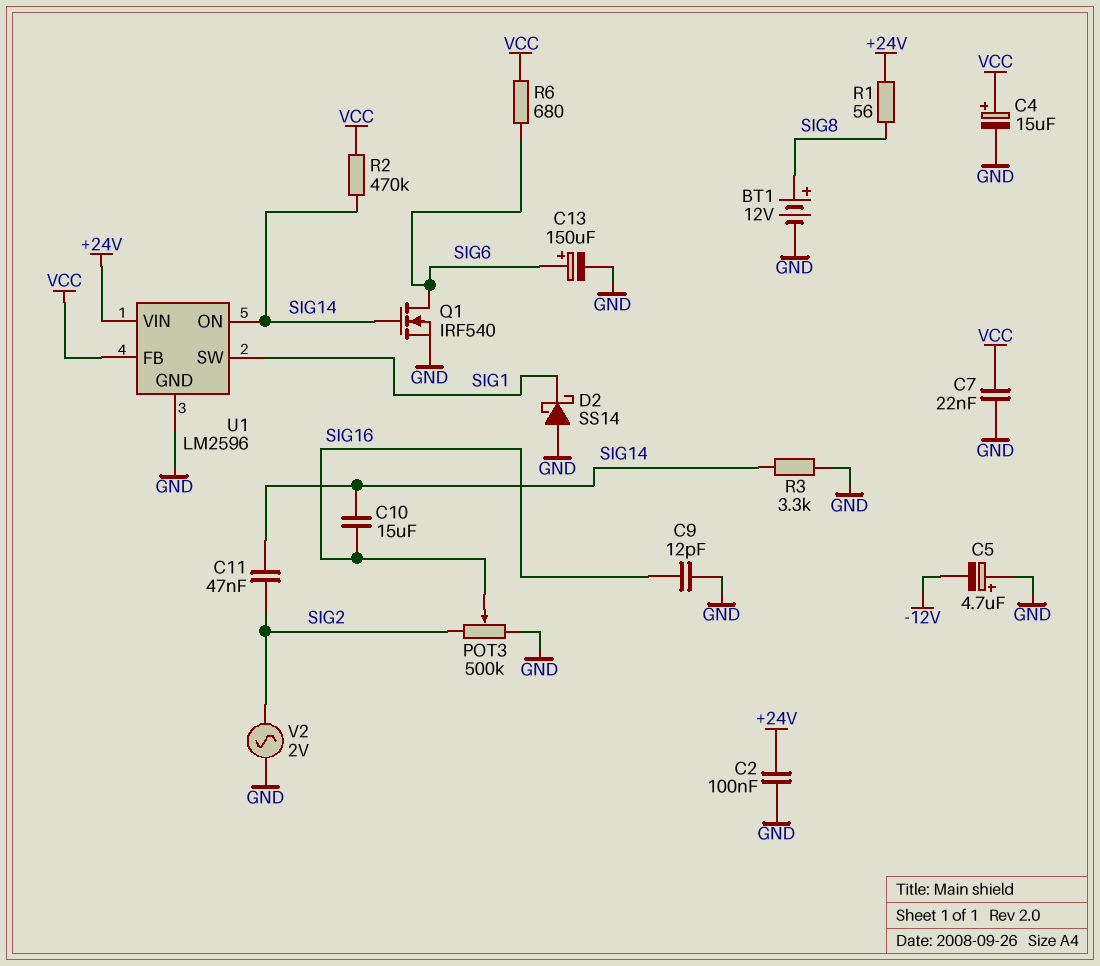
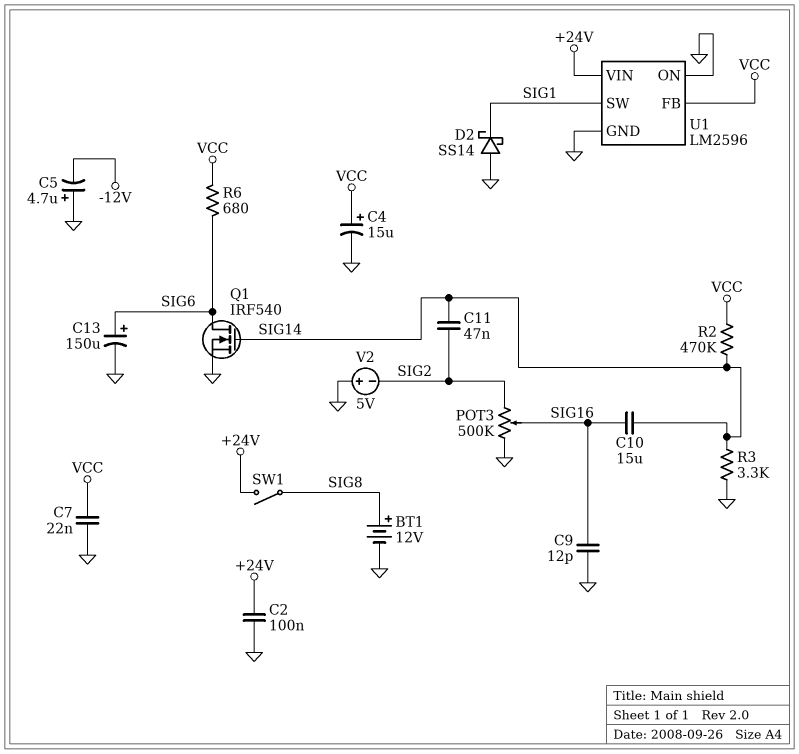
R1: 56 (+24V, SIG8) -> none
SW1: none -> switch (+24V, SIG8)
U1 pin ON: SIG14 -> GND
V2: AC 2V (GND, SIG2) -> 5V (plus GND, minus SIG2)

